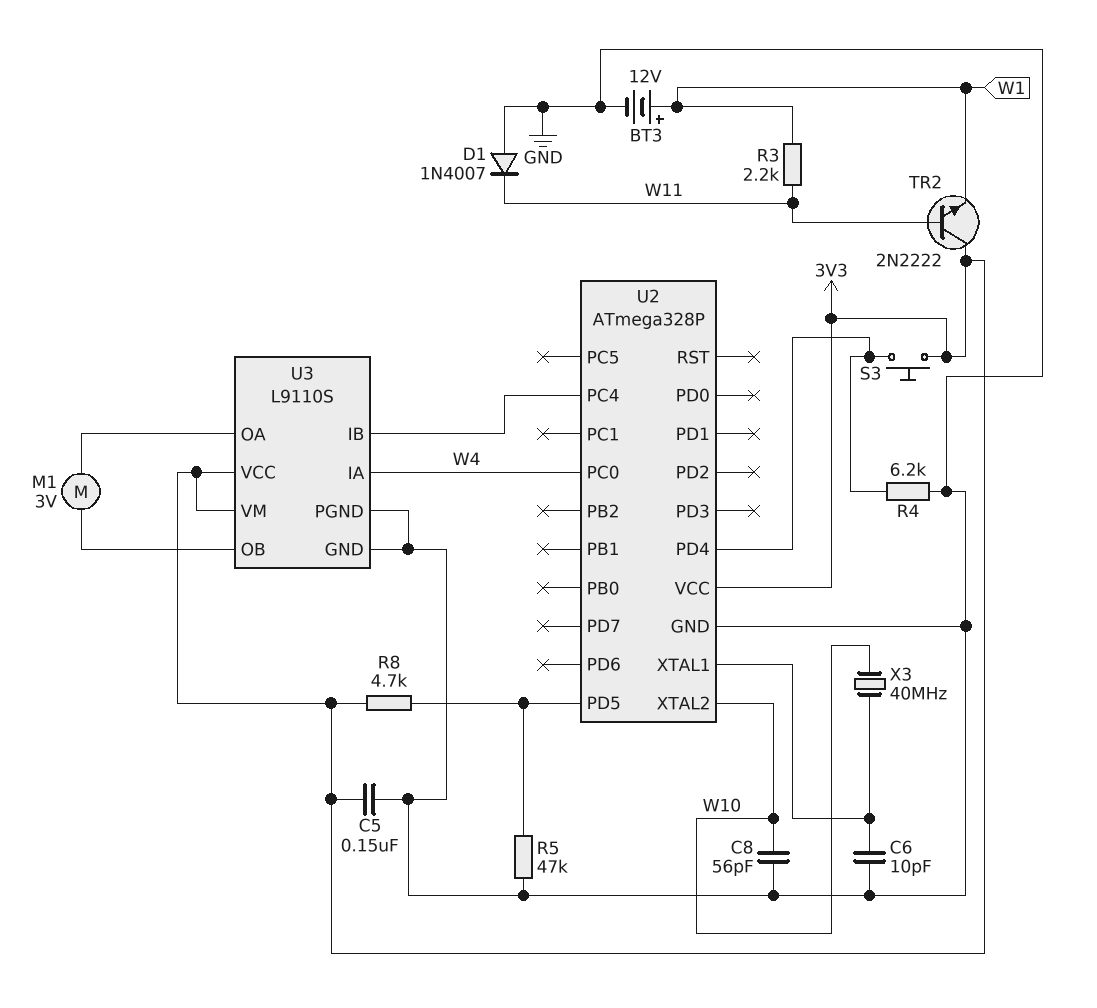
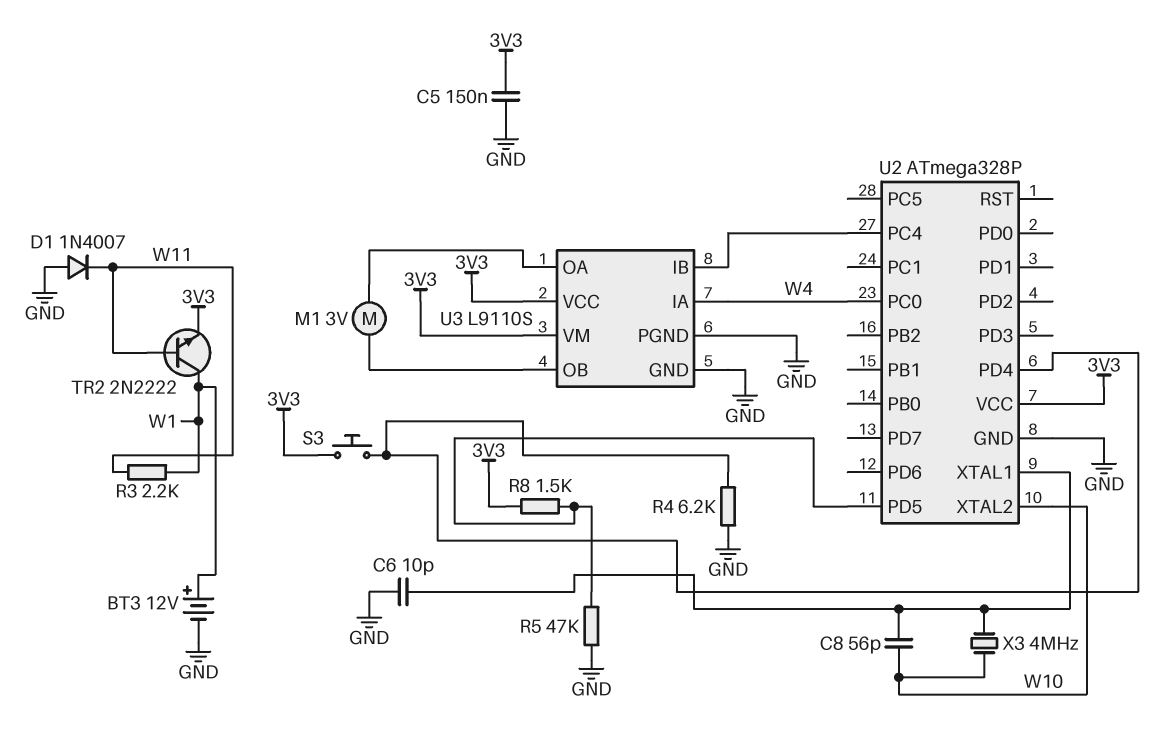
C8: 56pF (GND, W10) -> 56pF (U2/XTAL1, W10)
R8: 4.7k (3V3, U2/PD5) -> 1.5k (3V3, U2/PD5)
TR2: NPN 2N2222 (B W11, C 3V3, E W1) -> NPN 2N2222 (B W11, C W1, E 3V3)
X3: 40MHz (U2/XTAL1, W10) -> 4MHz (U2/XTAL1, W10)

